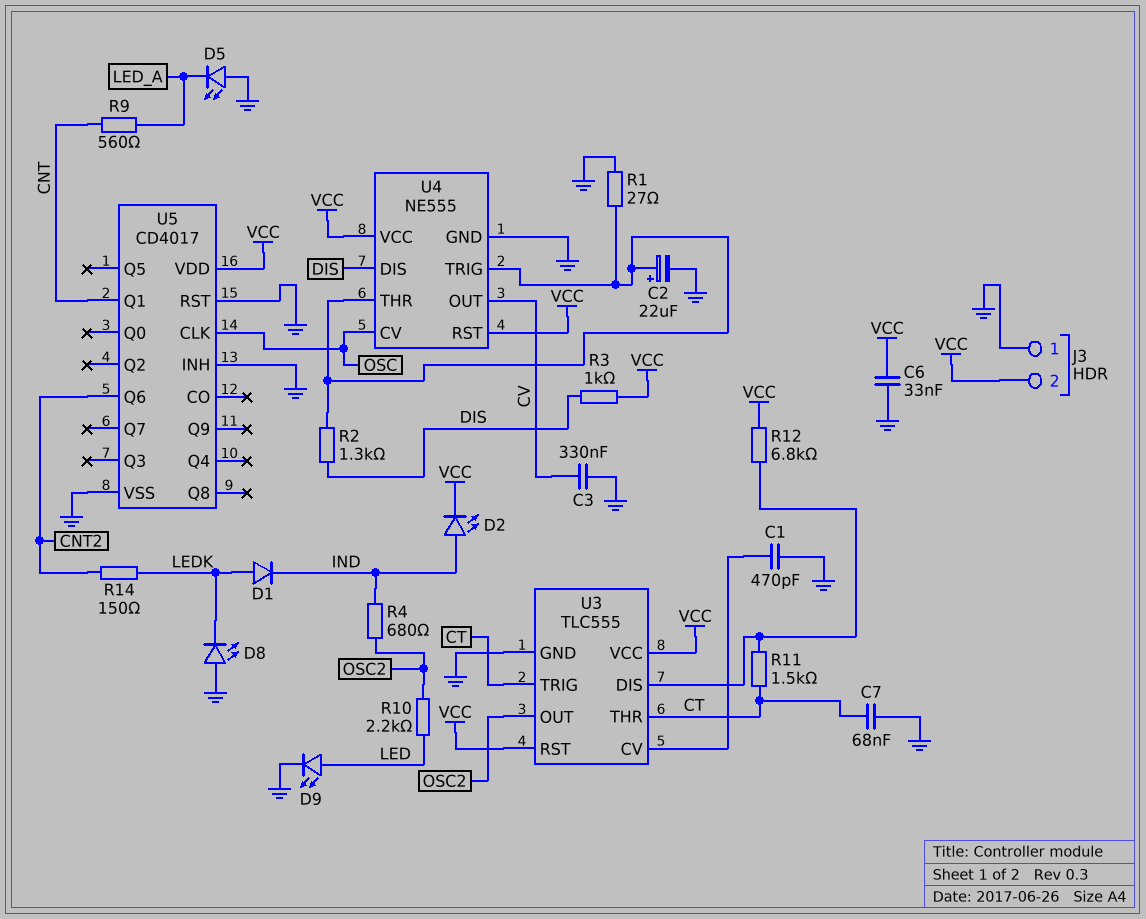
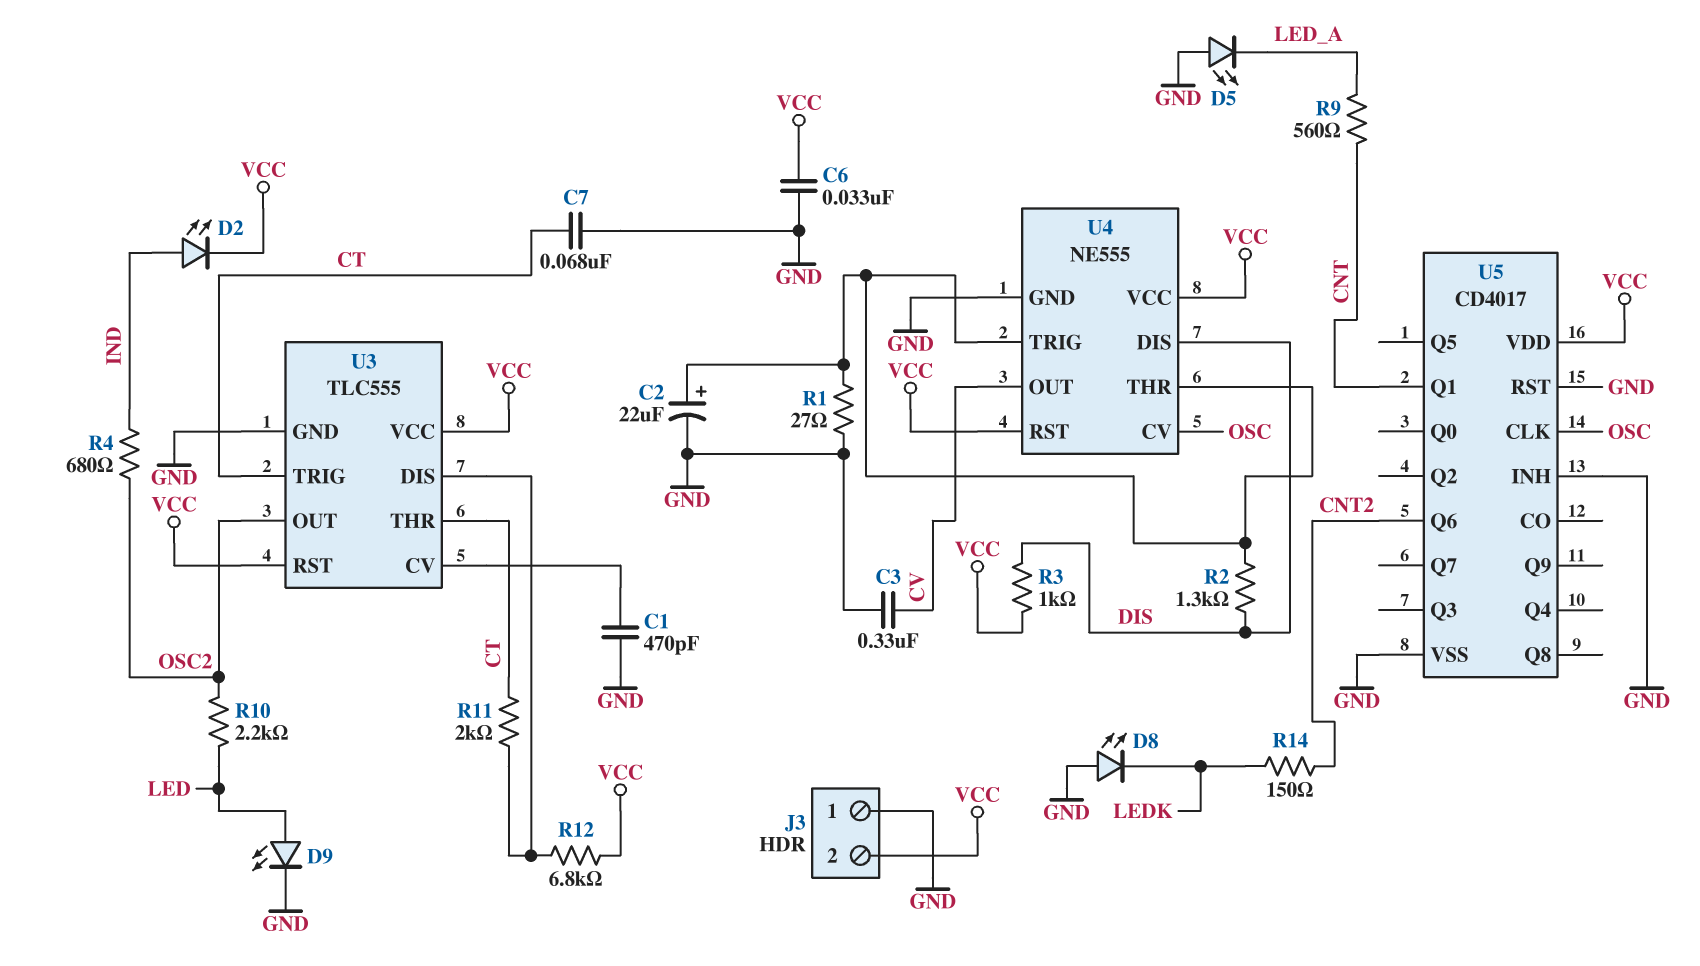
D1: diode (A LEDK, K IND) -> none
R11: 1.5k (CT, U3/DIS) -> 2k (CT, U3/DIS)

